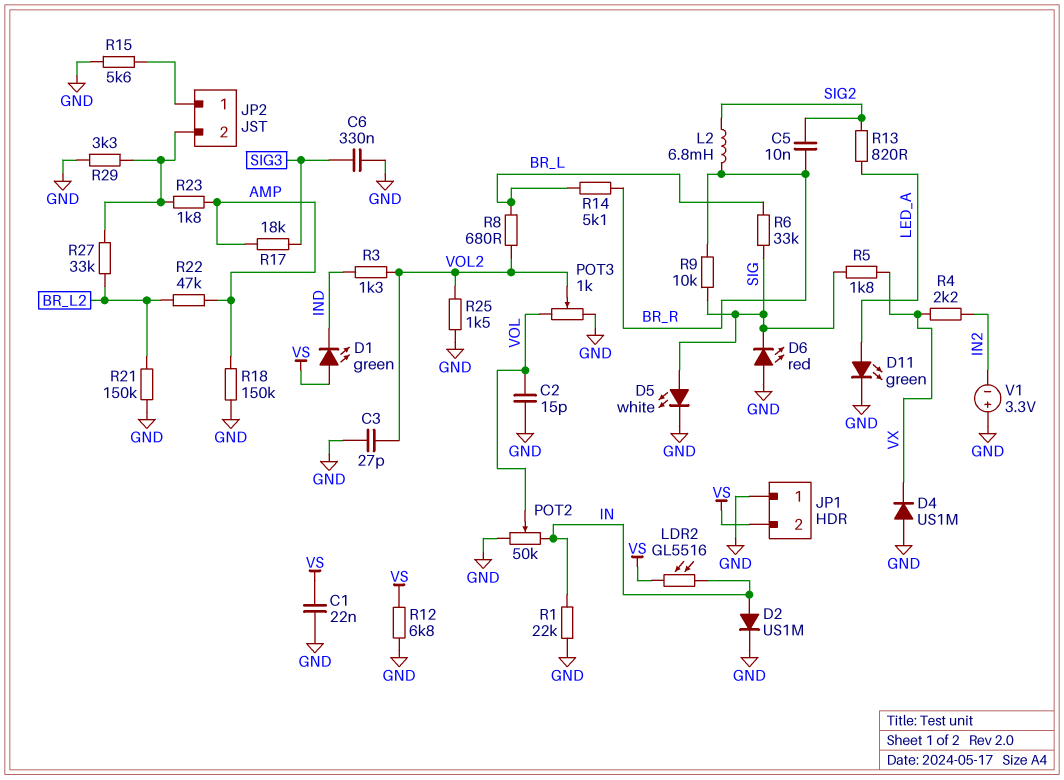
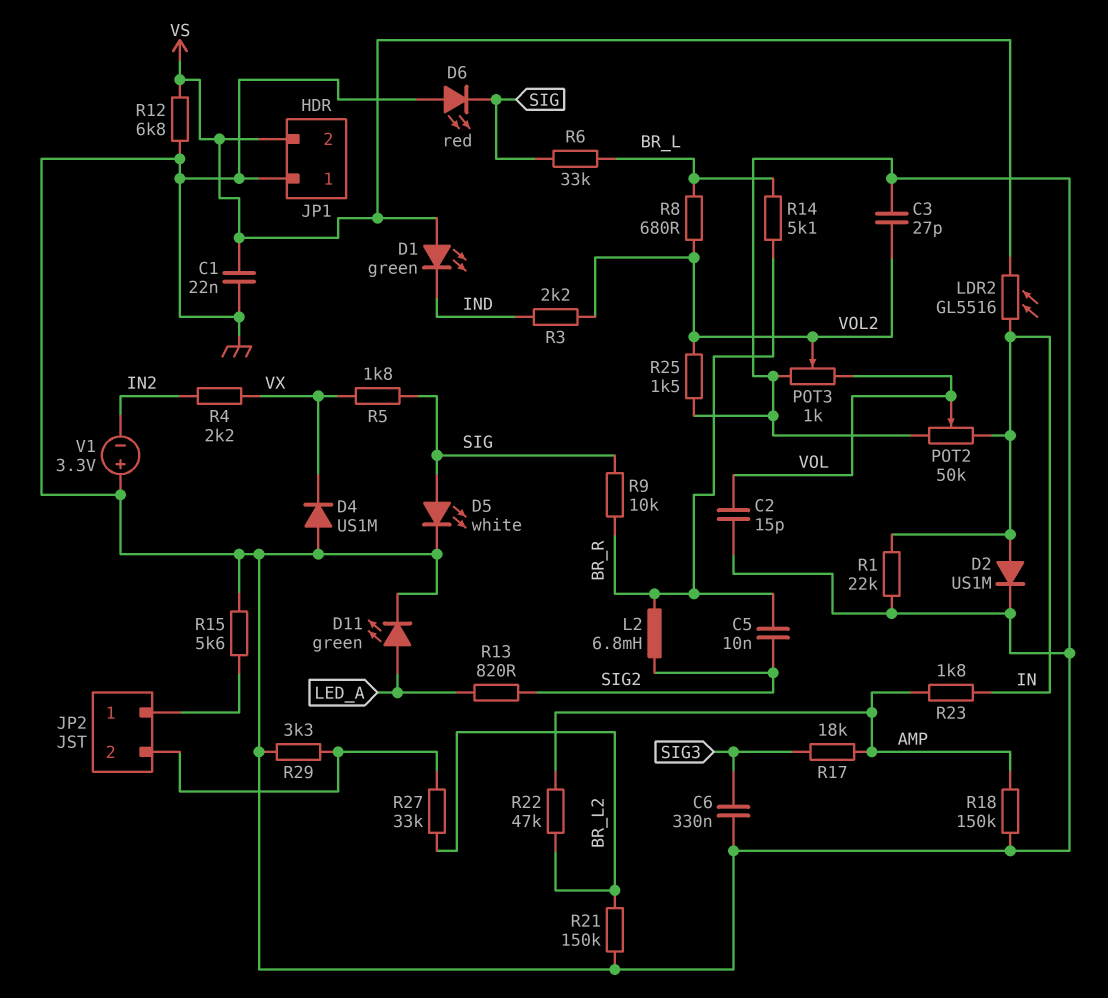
R3: 1.3k (IND, VOL2) -> 2.2k (IND, VOL2)
R23: 1.8k (AMP, JP2/2) -> 1.8k (AMP, IN)

